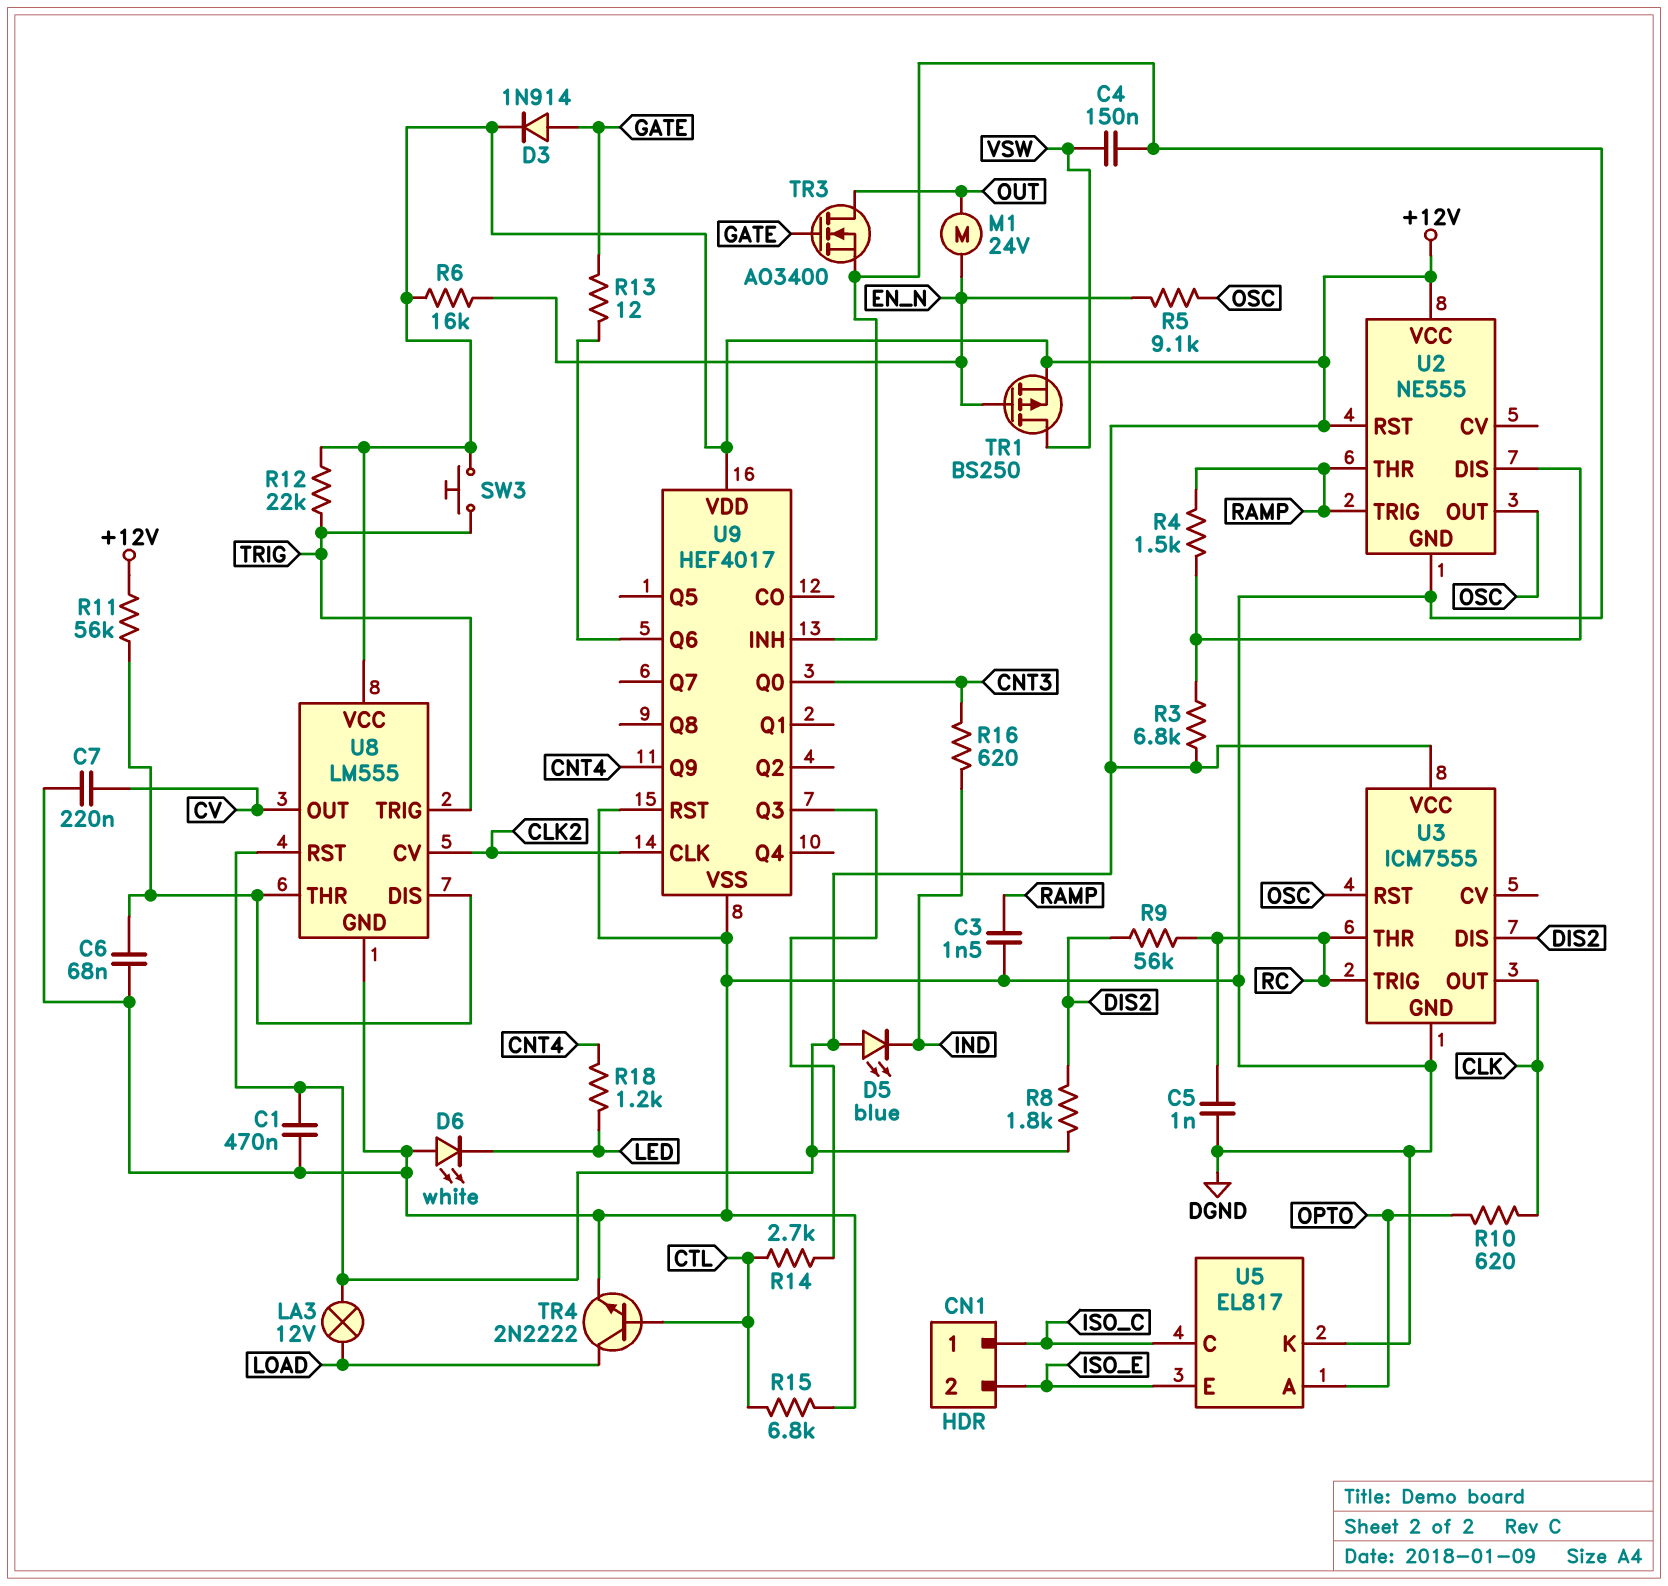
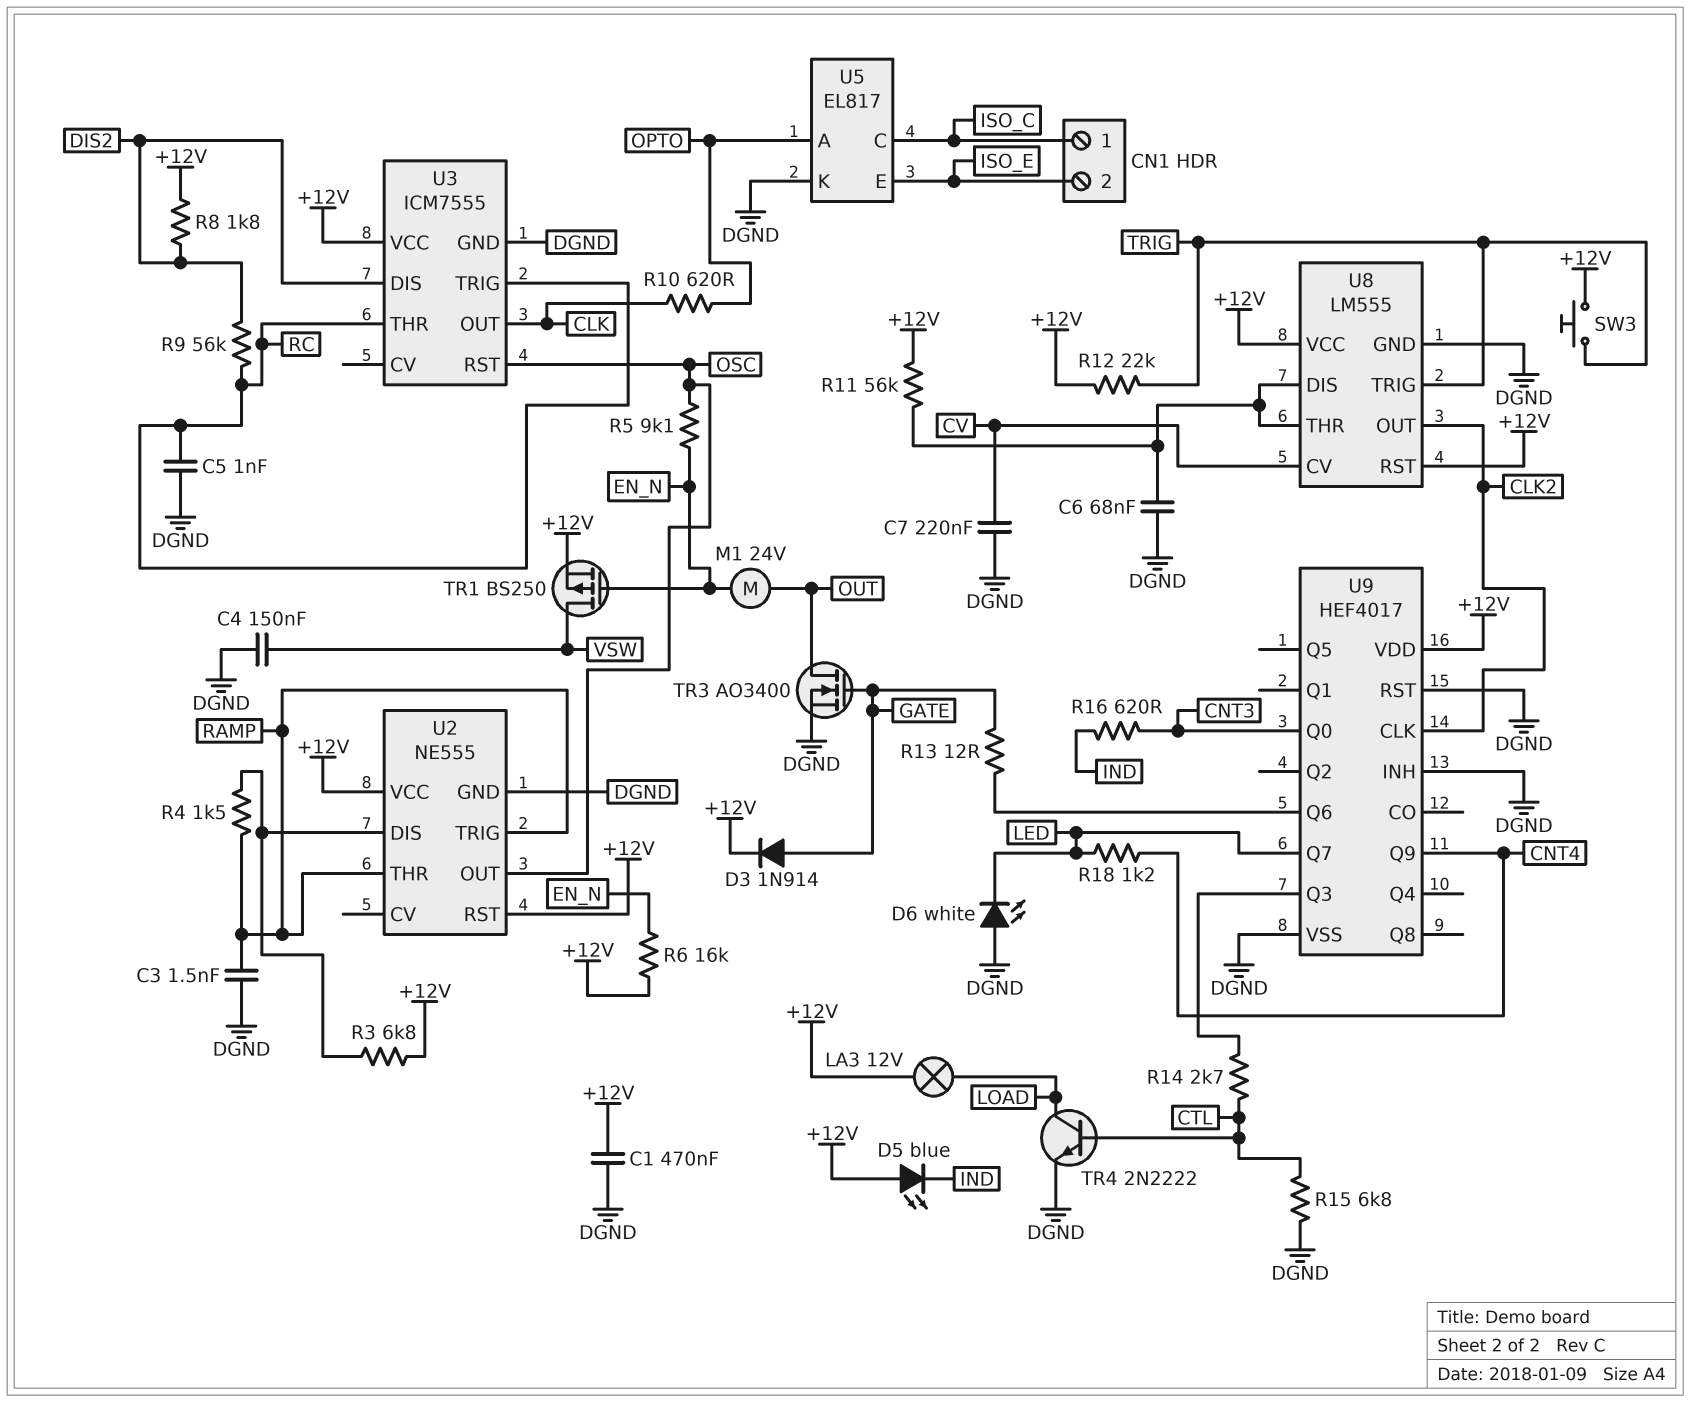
U8 pin CV: CLK2 -> CV
U8 pin OUT: CV -> CLK2
U9 pin Q7: none -> LED

